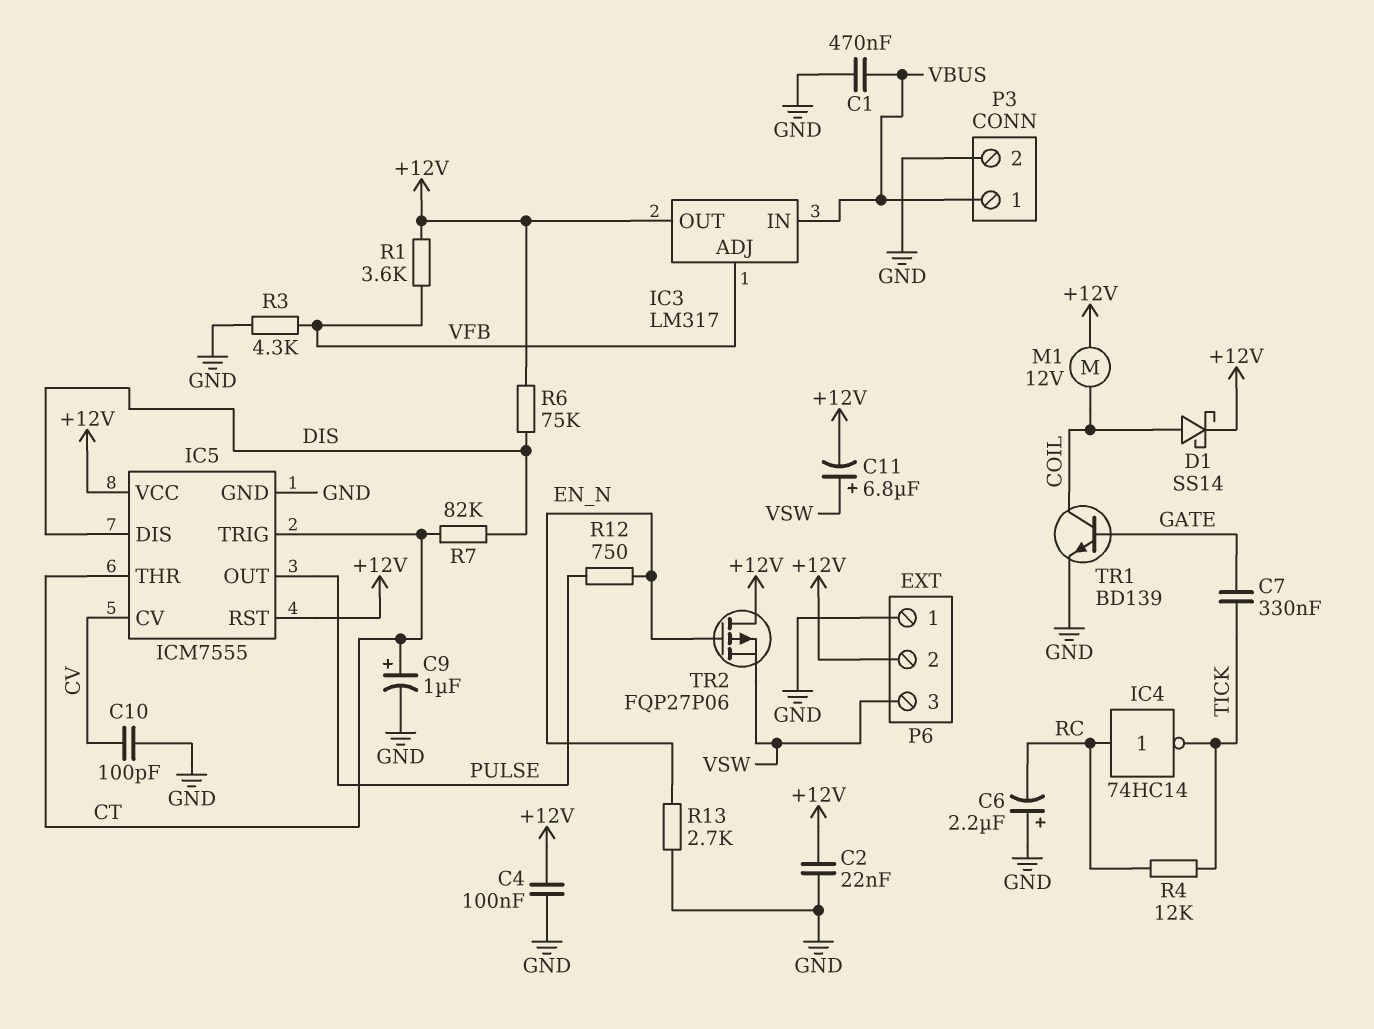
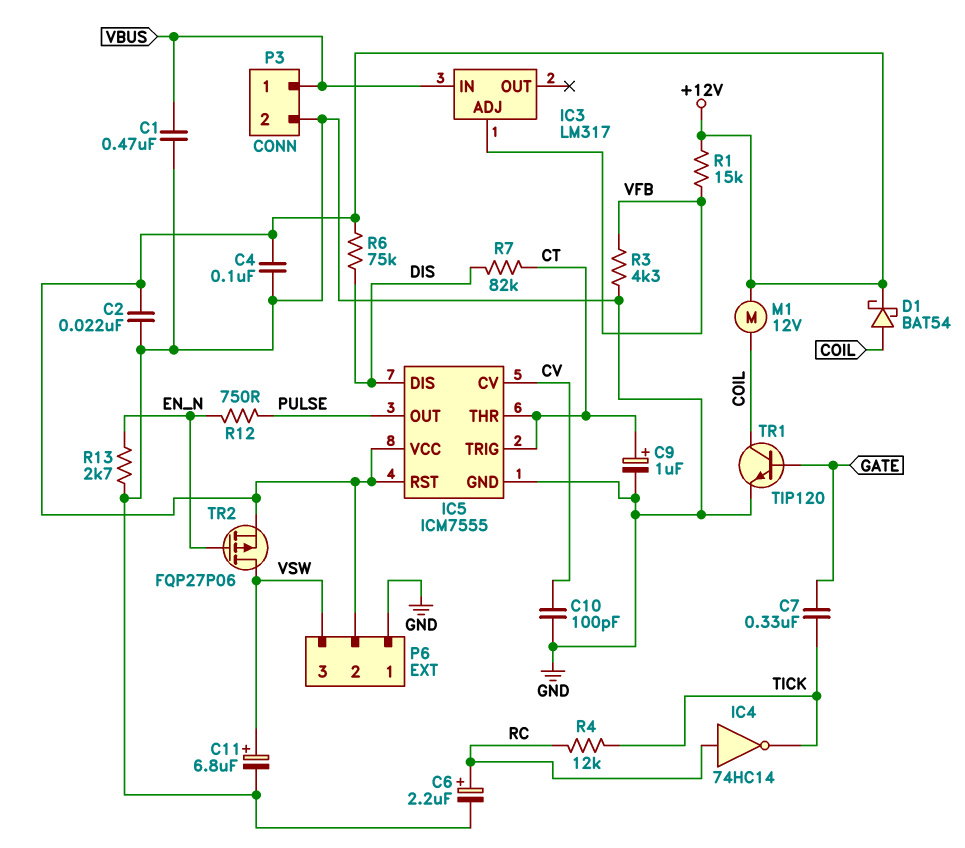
C6: 2.2uF (plus GND, minus RC) -> 2.2uF (plus RC, minus GND)
C11: 6.8uF (plus VSW, minus +12V) -> 6.8uF (plus VSW, minus GND)
D1: schottky SS14 (A COIL, K +12V) -> schottky BAT54 (A COIL, K +12V)
IC3 pin OUT: +12V -> none
R1: 3.6k (+12V, VFB) -> 15k (+12V, VFB)
TR1: NPN BD139 (B GATE, C COIL, E GND) -> NPN TIP120 (B GATE, C COIL, E GND)
TR2: PMOS FQP27P06 (G EN_N, D +12V, S VSW) -> PMOS FQP27P06 (G EN_N, D VSW, S +12V)

